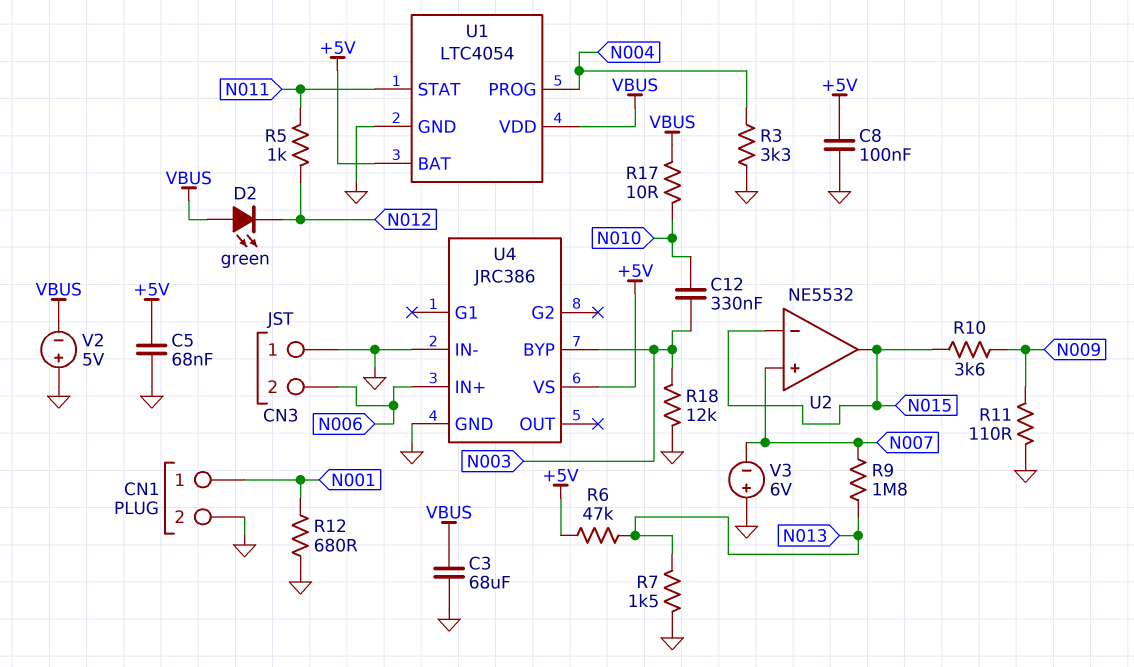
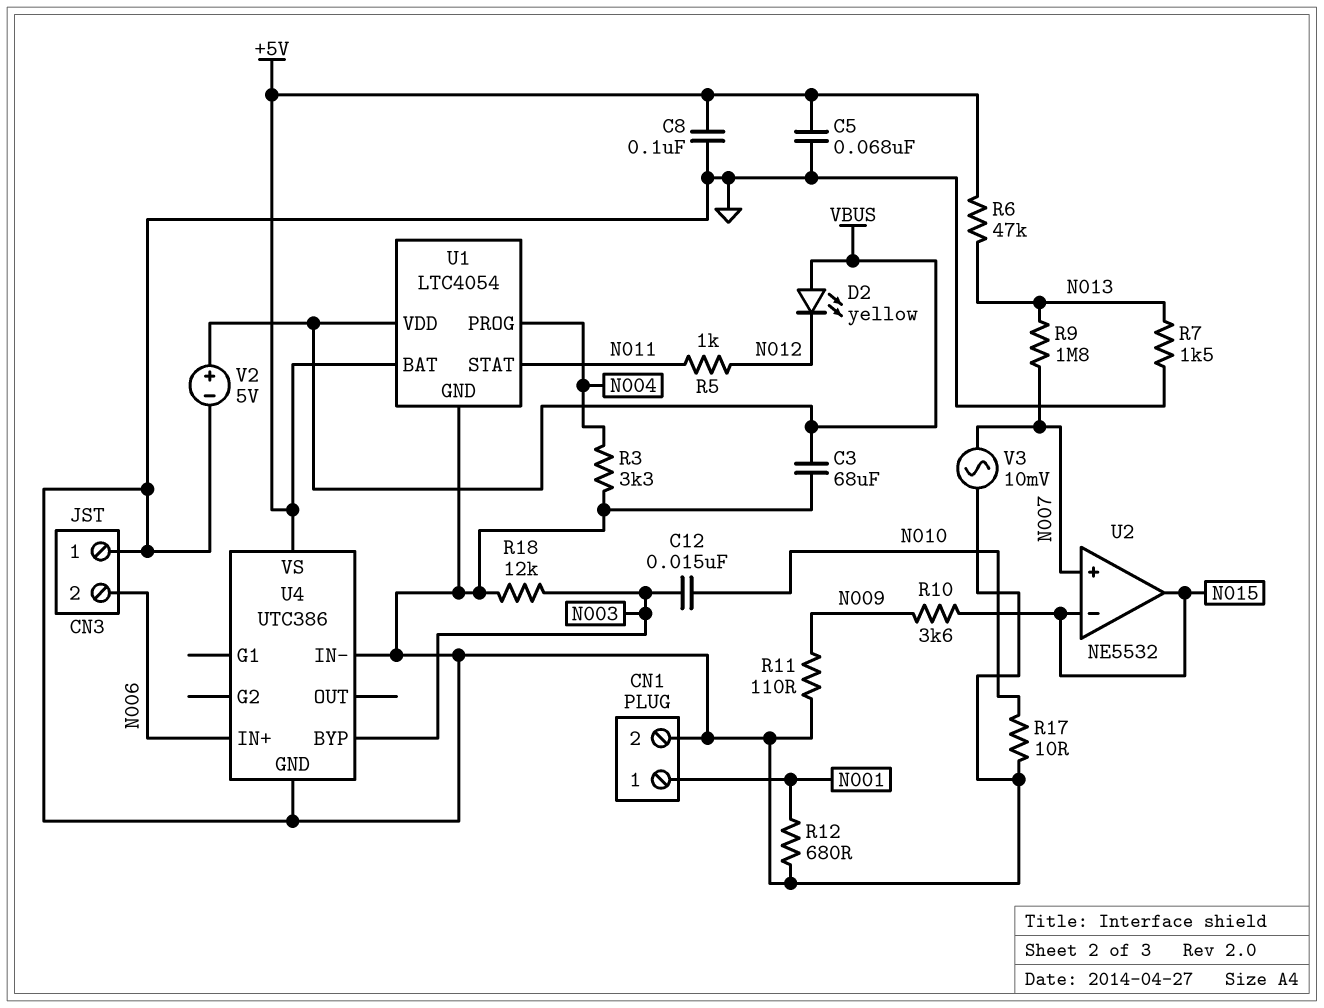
C12: 330nF (N003, N010) -> 15nF (N003, N010)
D2: LED green (A VBUS, K N012) -> LED yellow (A VBUS, K N012)
R17: 10 (N010, VBUS) -> 10 (GND, N010)
U4: JRC386 -> UTC386
V2: 5V (plus GND, minus VBUS) -> 5V (plus VBUS, minus GND)
V3: 6V (plus GND, minus N007) -> AC 10mV (GND, N007)

